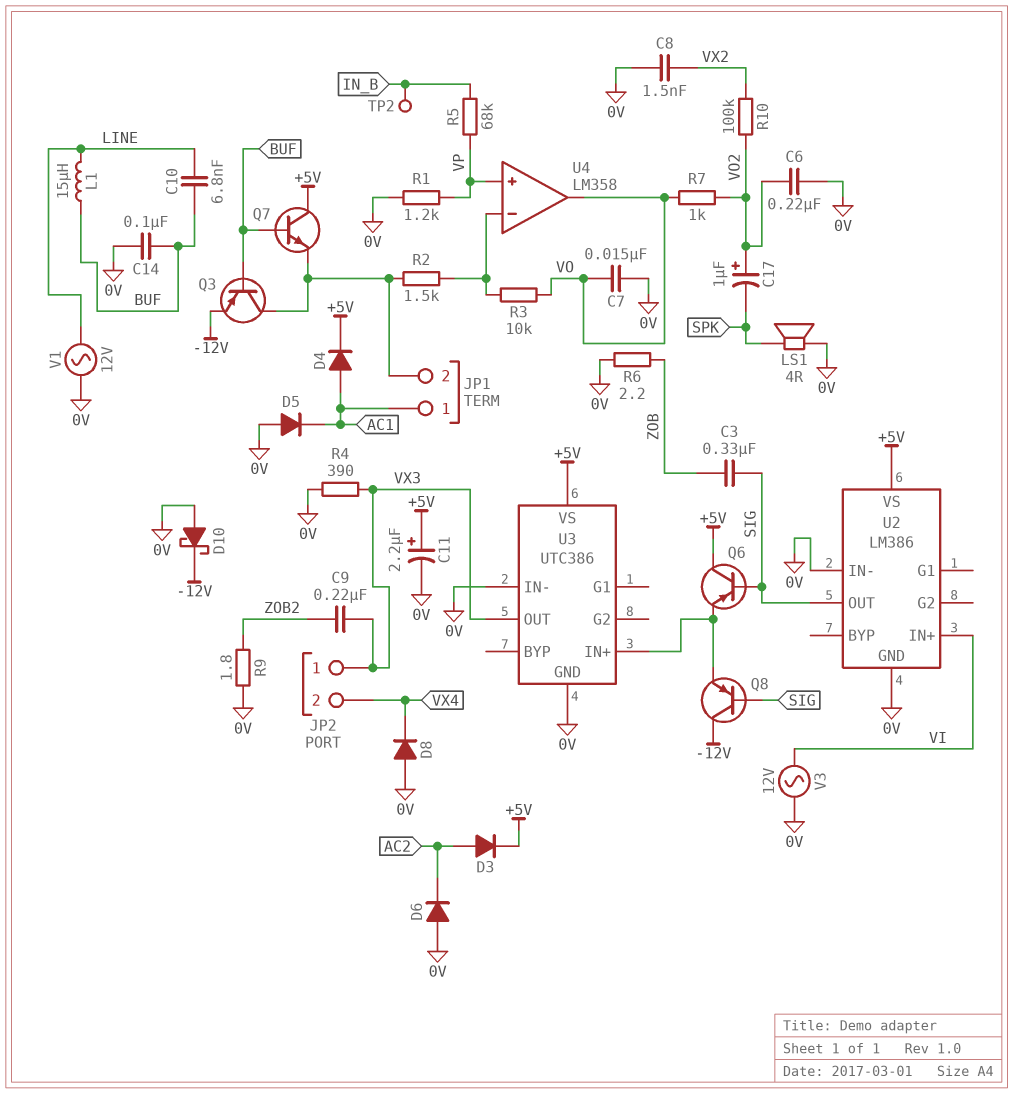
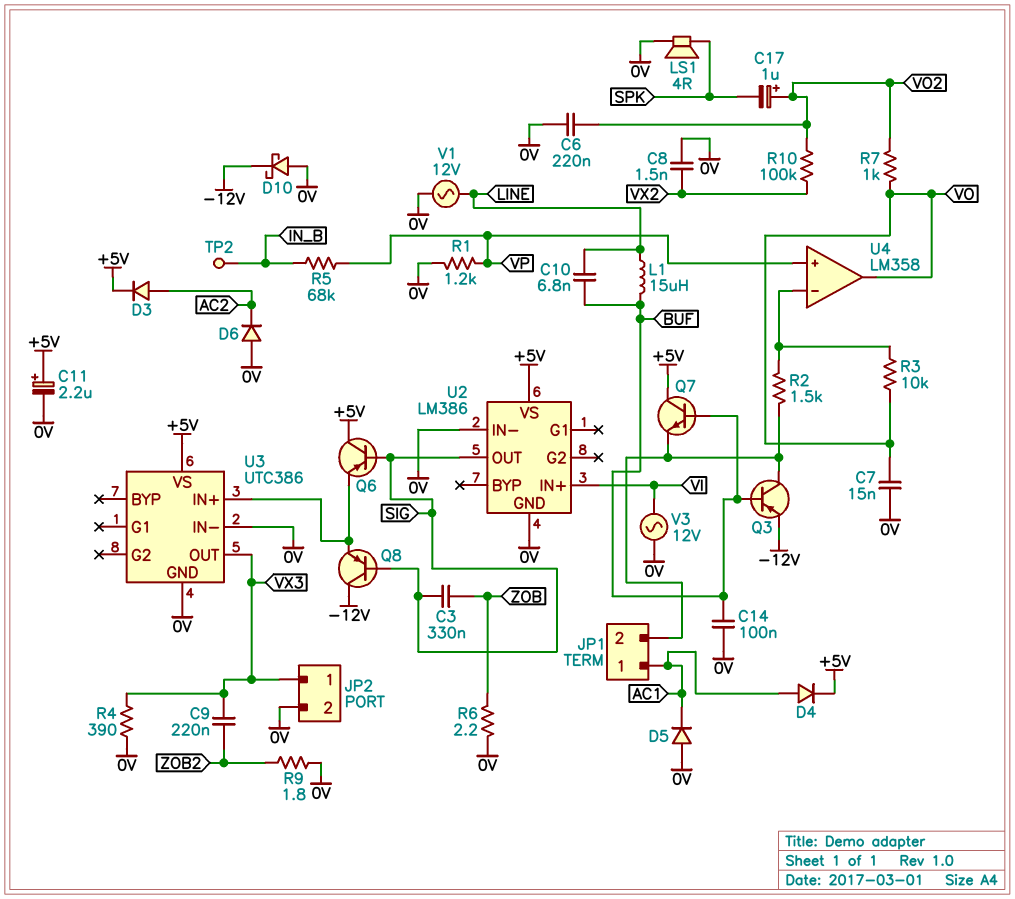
D8: diode (A 0V, K VX4) -> none
JP2 pin 2: VX4 -> 0V

